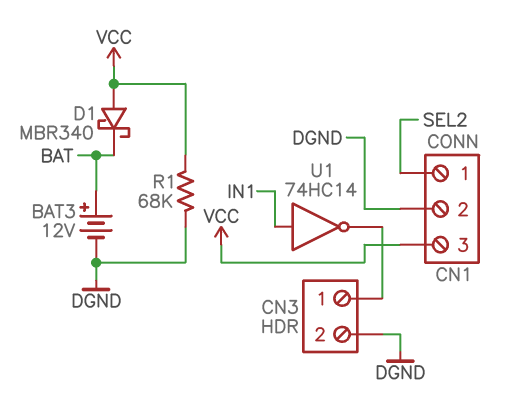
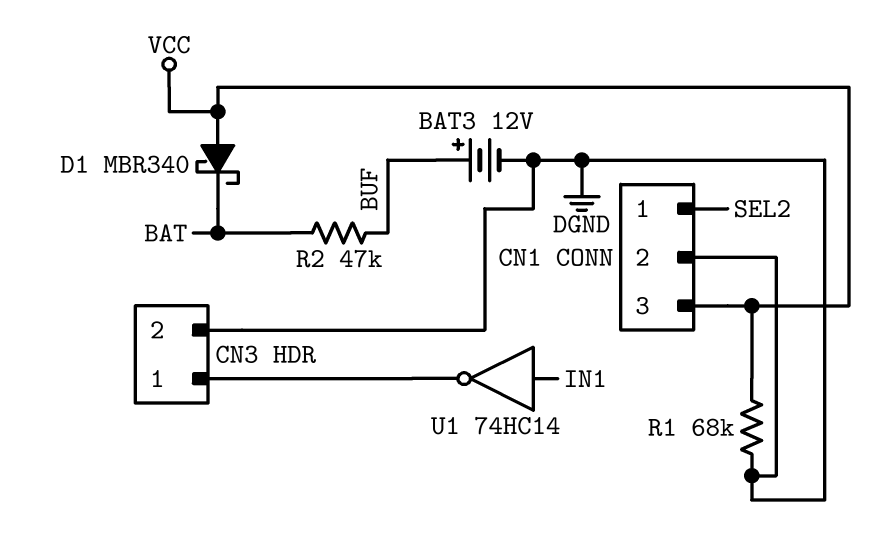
BAT3: 12V (plus BAT, minus DGND) -> 12V (plus BUF, minus DGND)
R2: none -> 47k (BAT, BUF)

